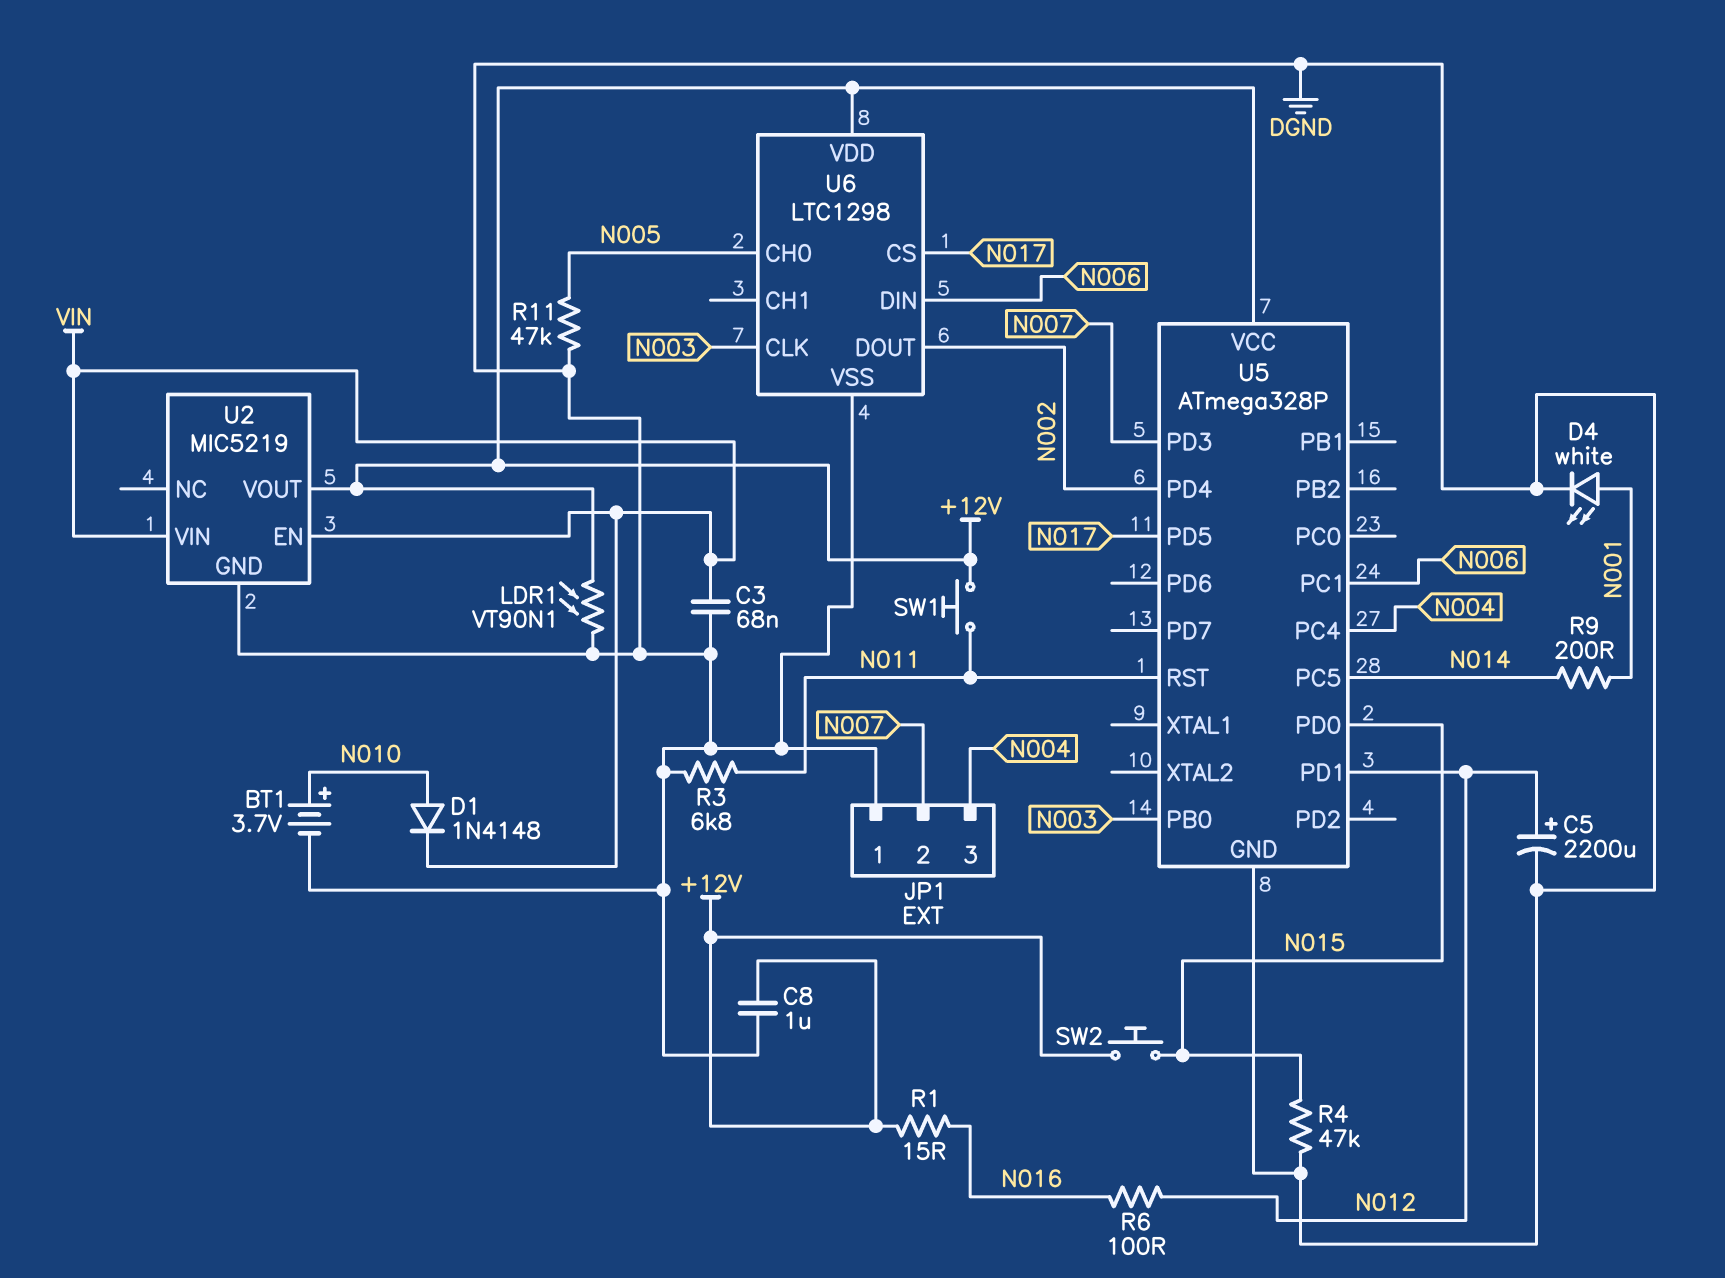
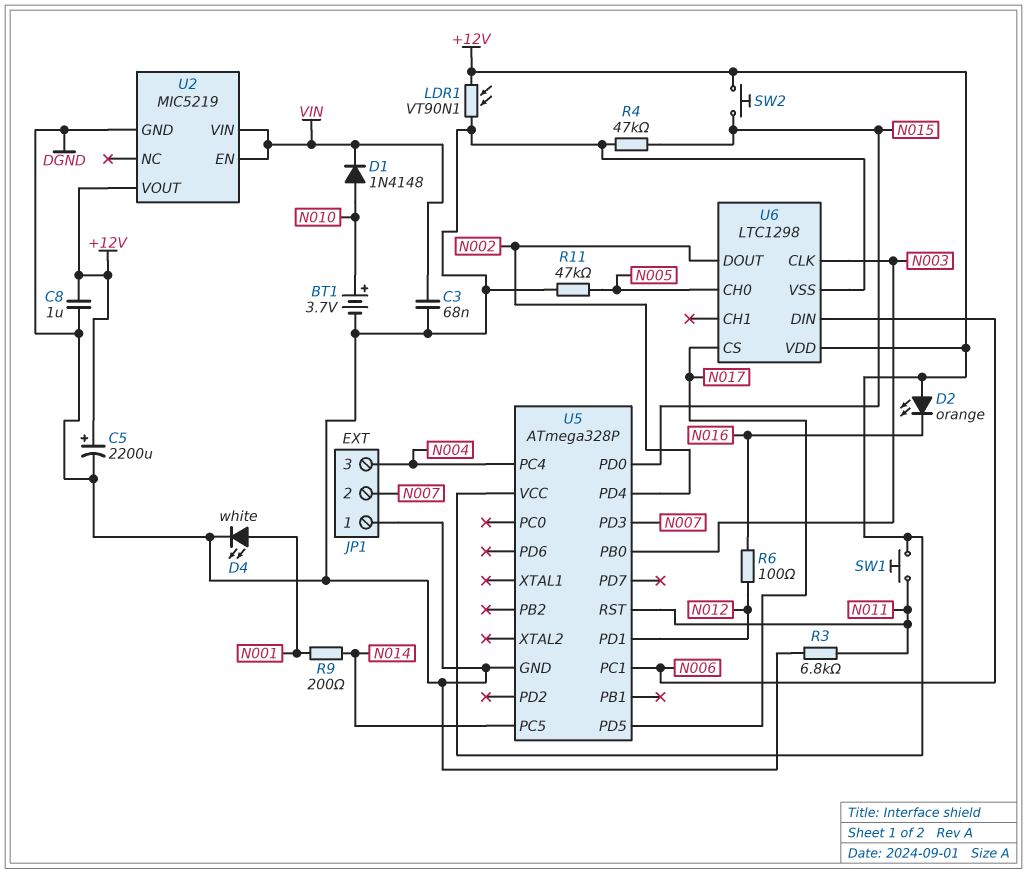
C5: 2200uF (plus N012, minus DGND) -> 2200uF (plus +12V, minus DGND)
D2: none -> LED orange (A +12V, K N016)
R1: 15 (+12V, N016) -> none

